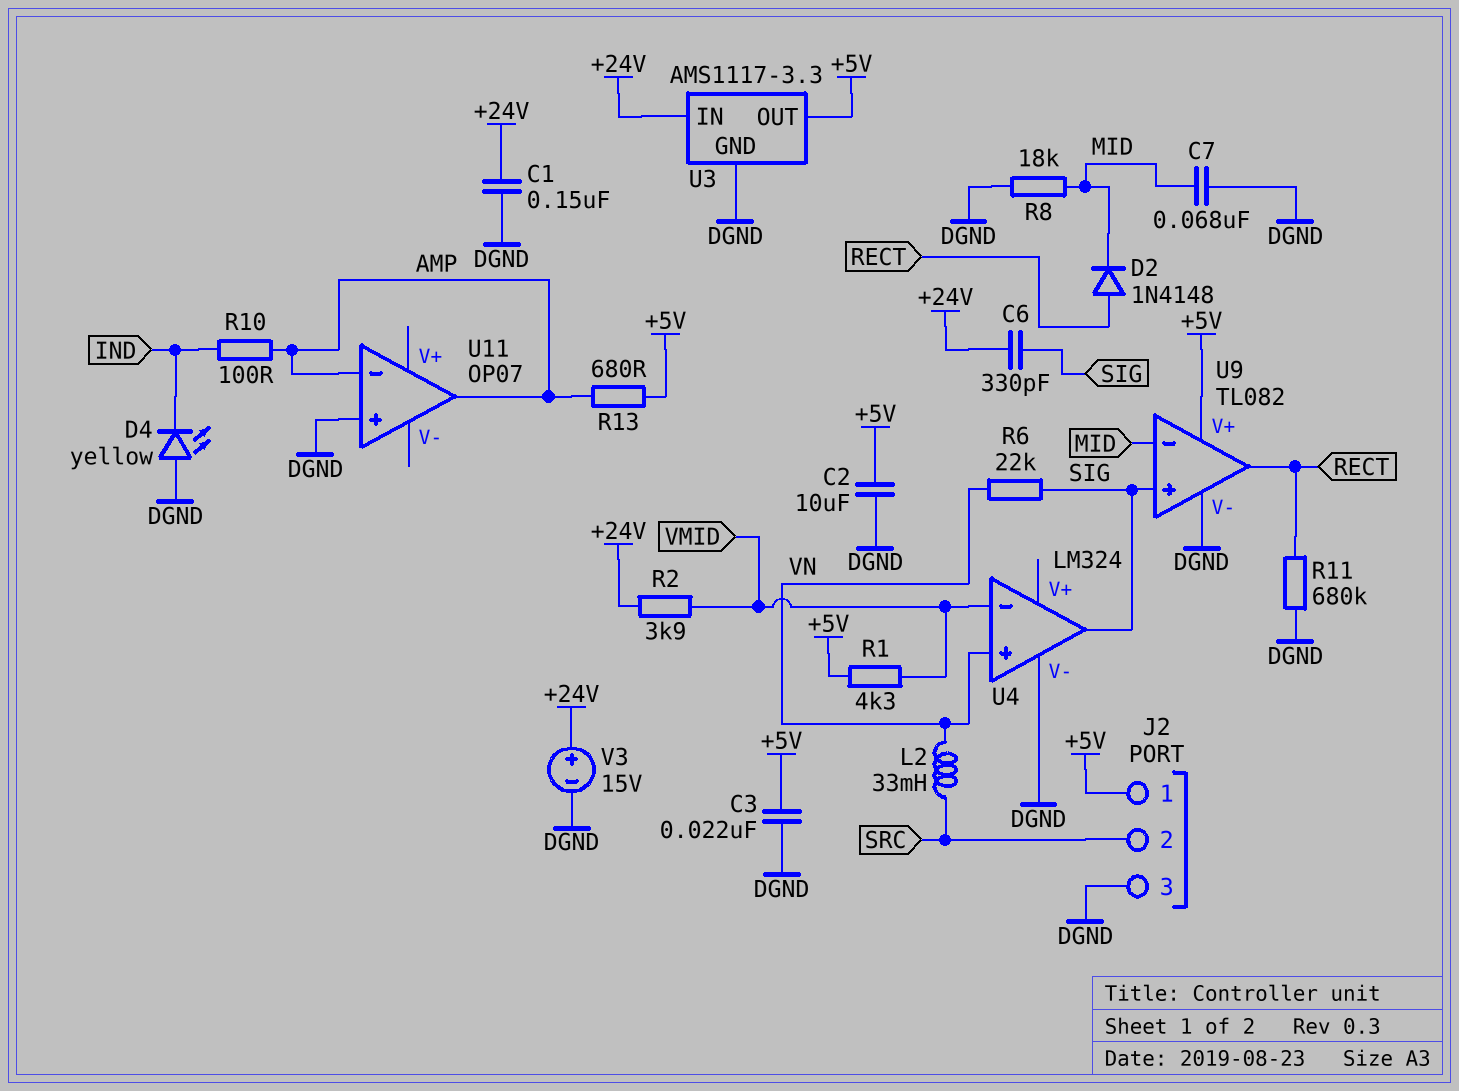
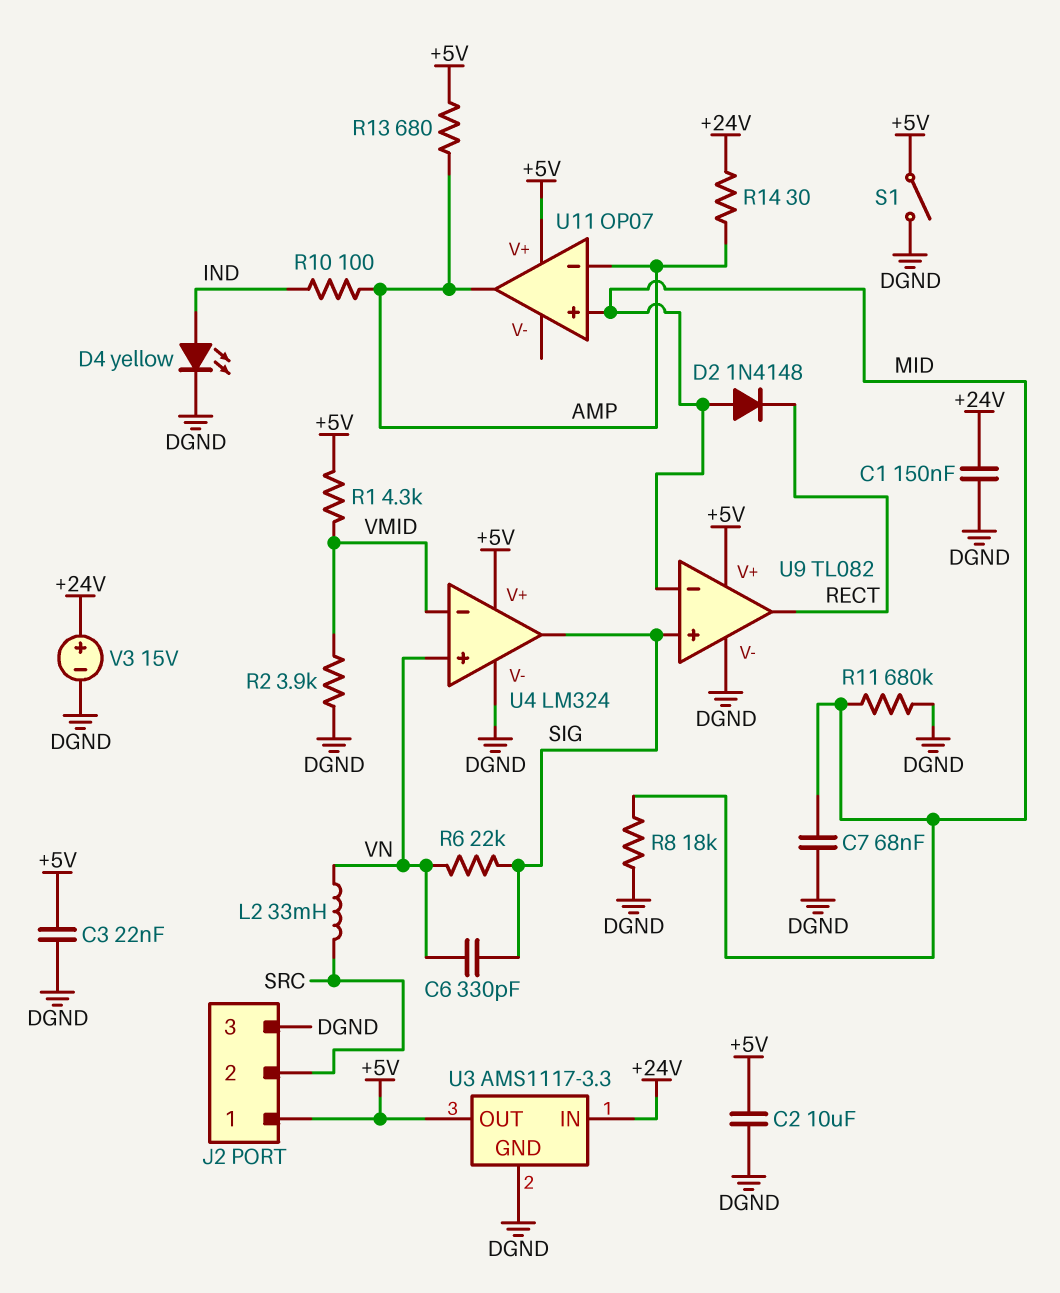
C6: 330pF (+24V, SIG) -> 330pF (SIG, VN)
D2: diode 1N4148 (A RECT, K MID) -> diode 1N4148 (A MID, K RECT)
D4: LED yellow (A DGND, K IND) -> LED yellow (A IND, K DGND)
R2: 3.9k (+24V, VMID) -> 3.9k (DGND, VMID)
R11: 680k (DGND, RECT) -> 680k (DGND, MID)
R14: none -> 30 (+24V, AMP)
S1: none -> switch (+5V, DGND)
U4 pin V+: none -> +5V
U11 pin V+: none -> +5V
U11 pin in+: DGND -> MID

